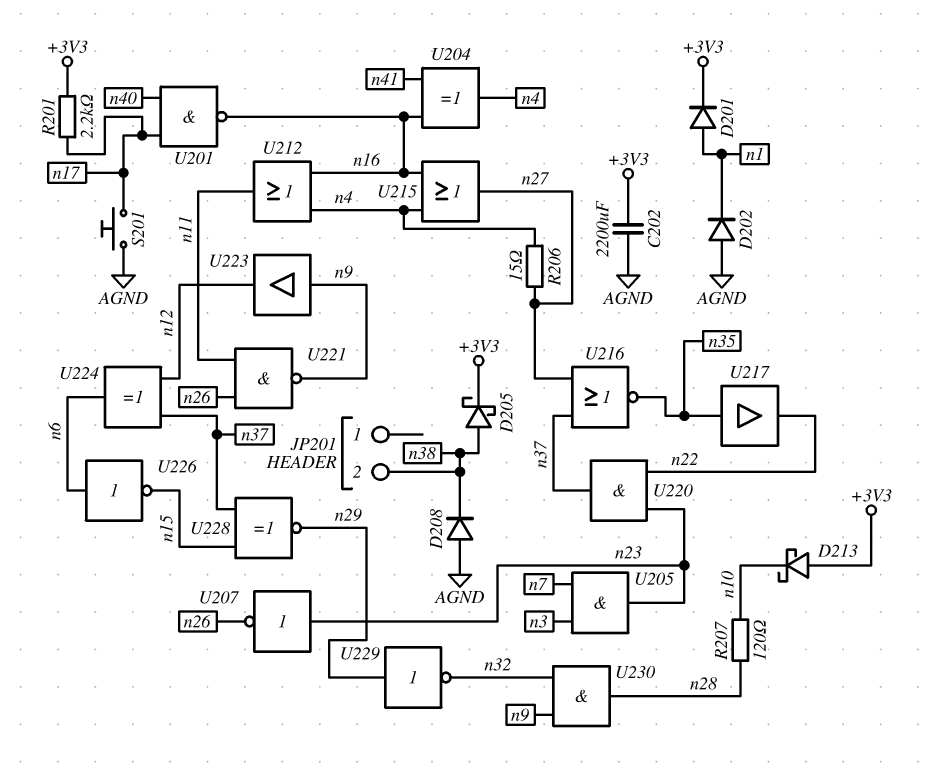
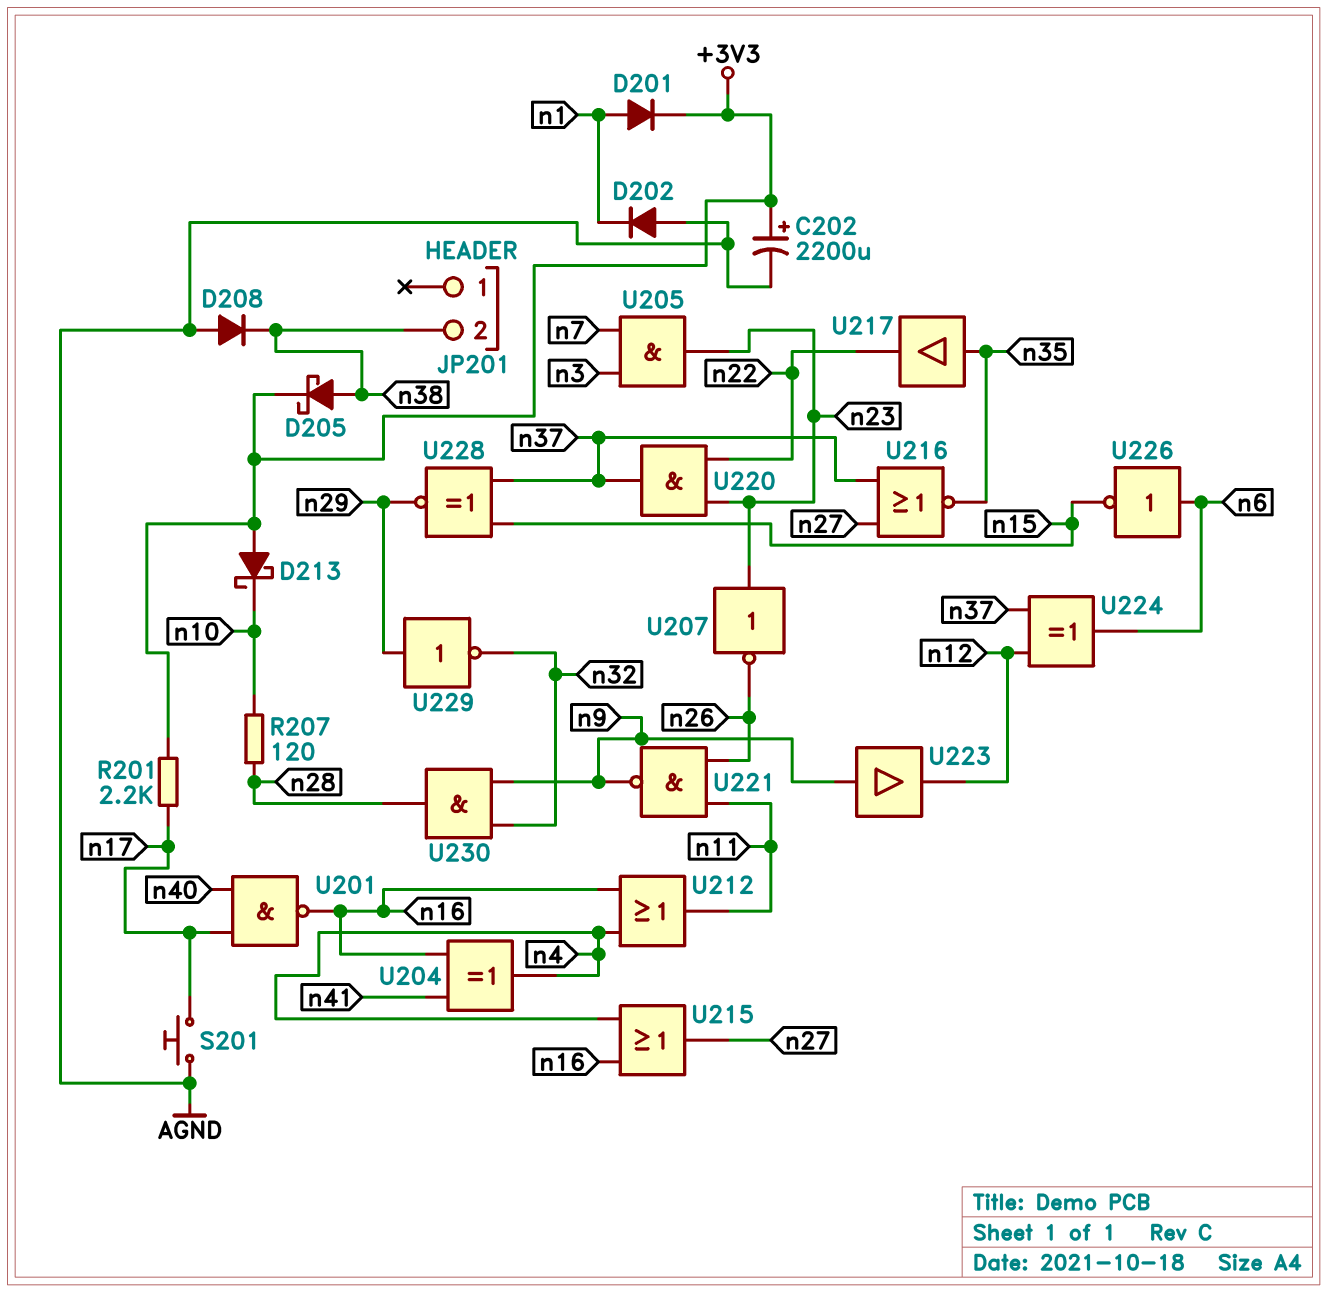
C202: 2200uF (+3V3, AGND) -> 2200uF (plus +3V3, minus AGND)
R206: 15 (n4, n27) -> none

